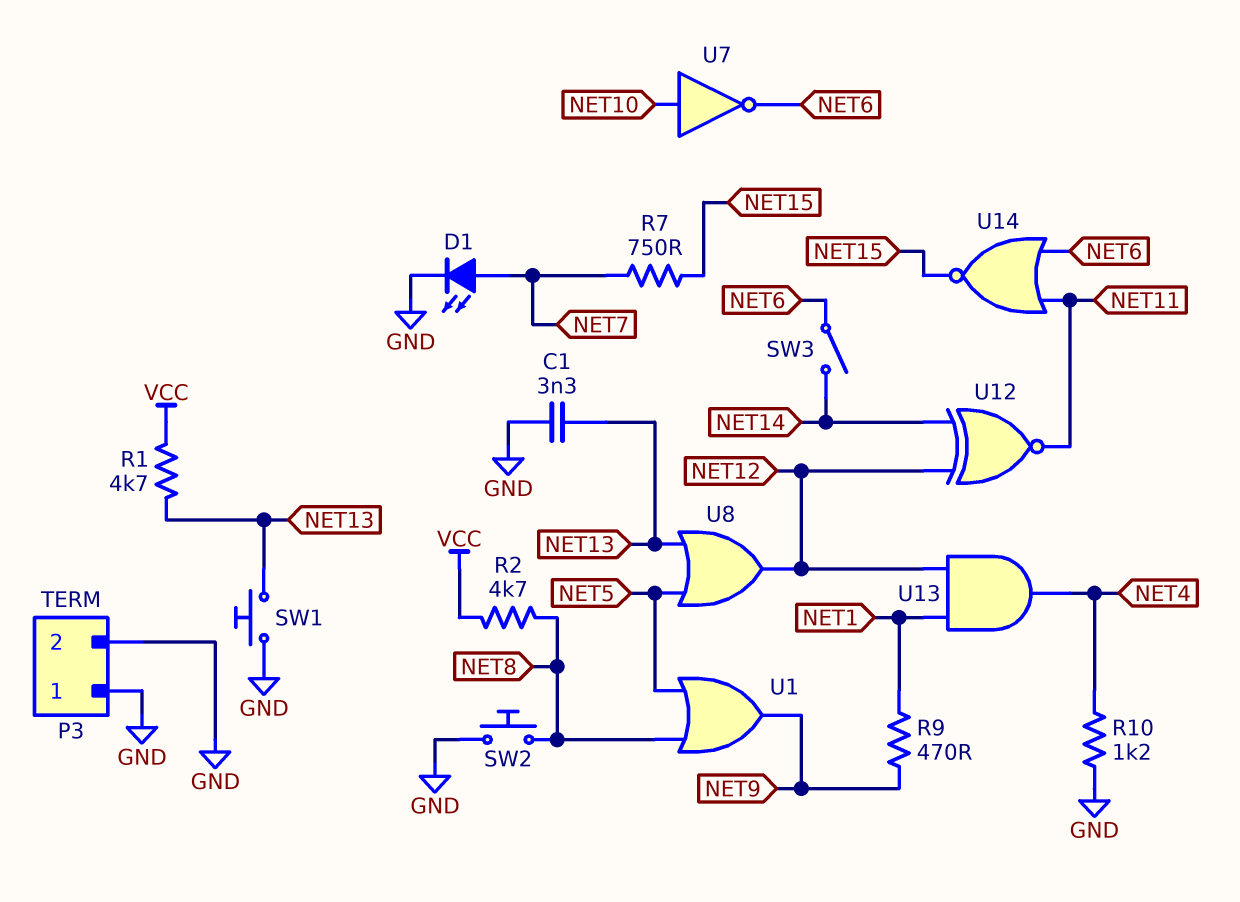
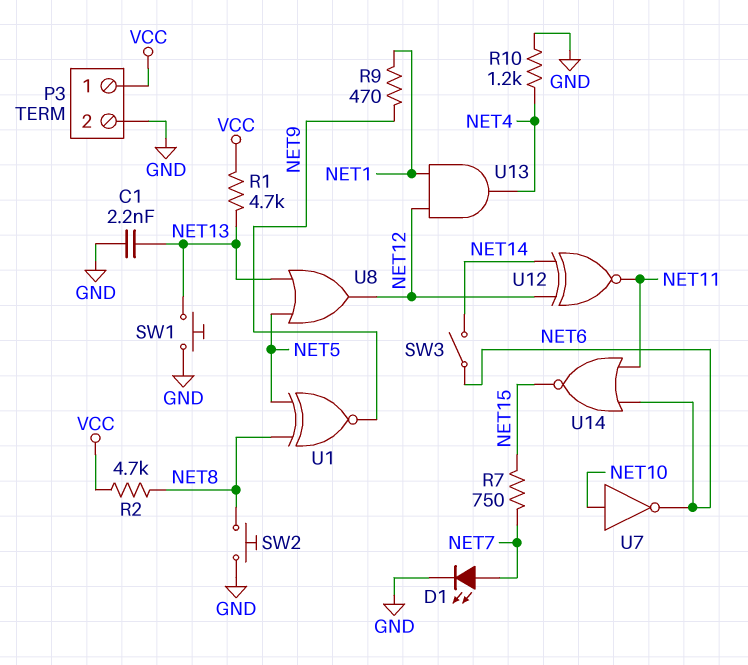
C1: 3.3nF (GND, NET13) -> 2.2nF (GND, NET13)
P3 pin 1: GND -> VCC
U1: OR (in NET5, in NET8, out NET9) -> XNOR (in NET5, in NET8, out NET9)

